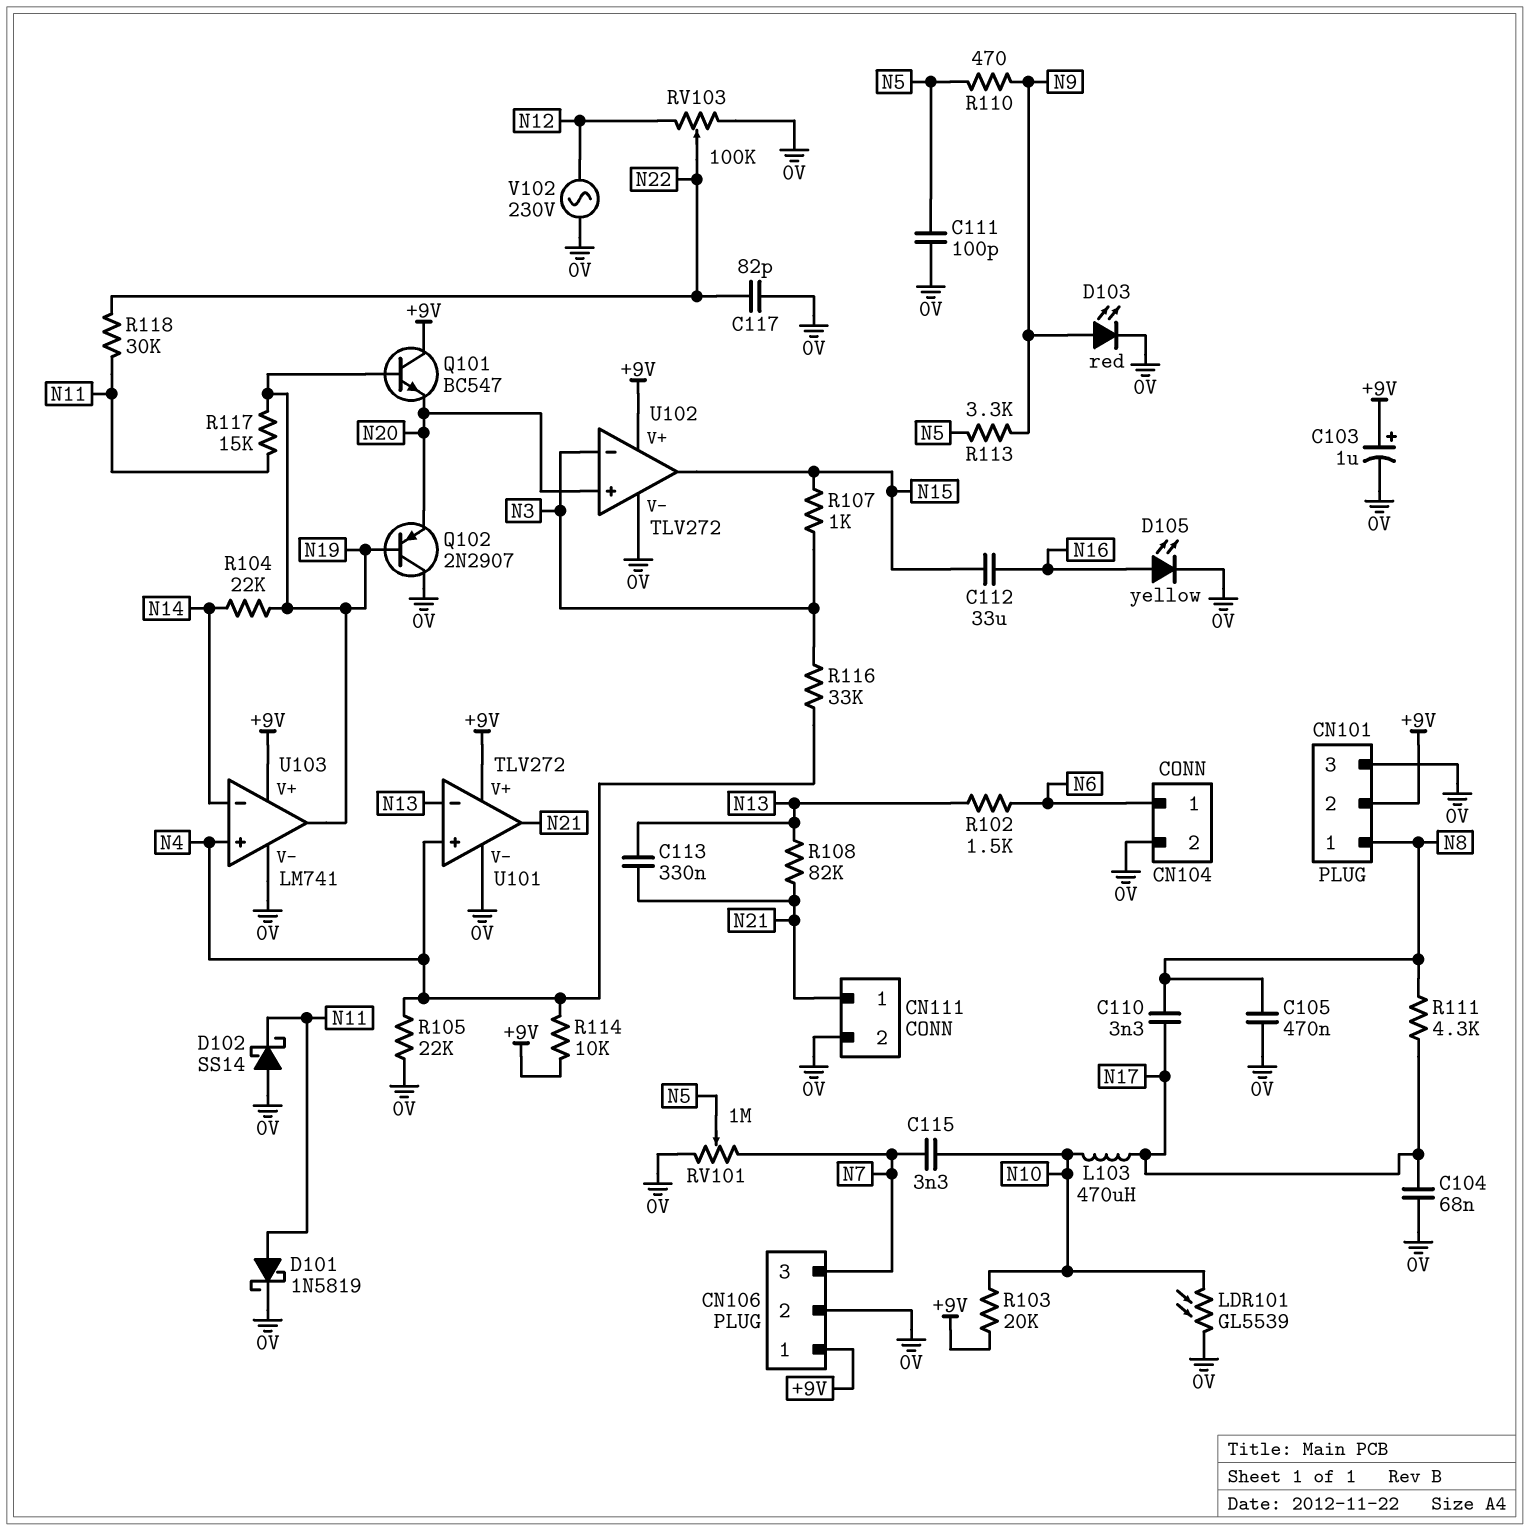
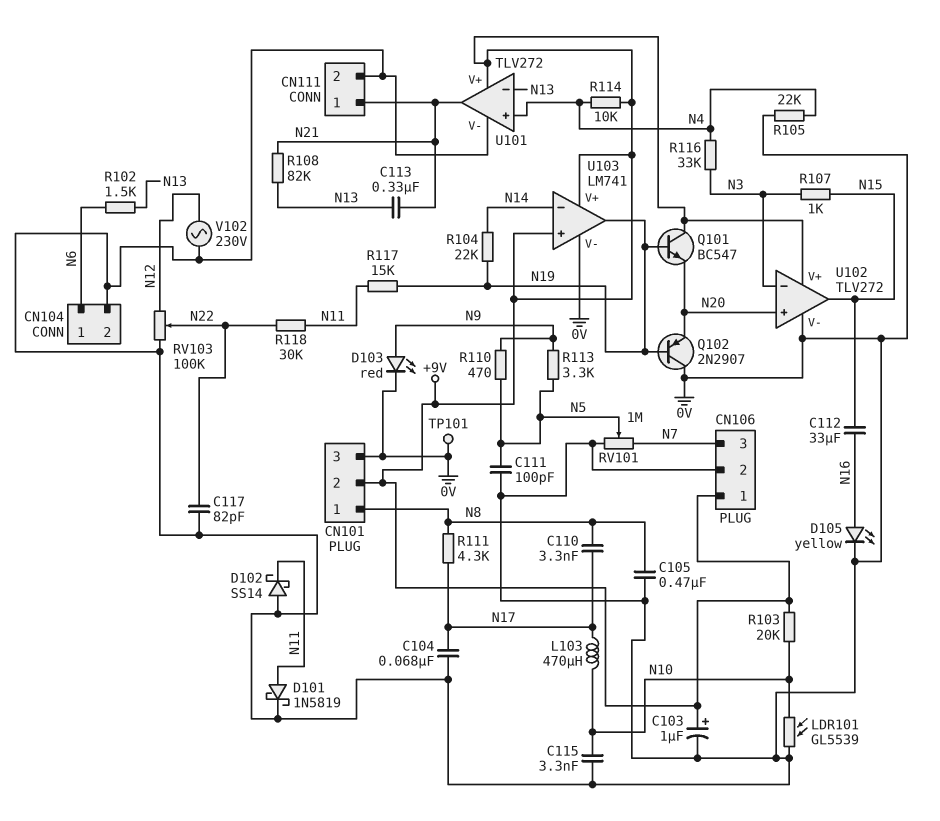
C115: 3.3nF (N7, N10) -> 3.3nF (0V, N10)
TP101: none -> test point (0V)
U103 pin in+: N4 -> +9V

